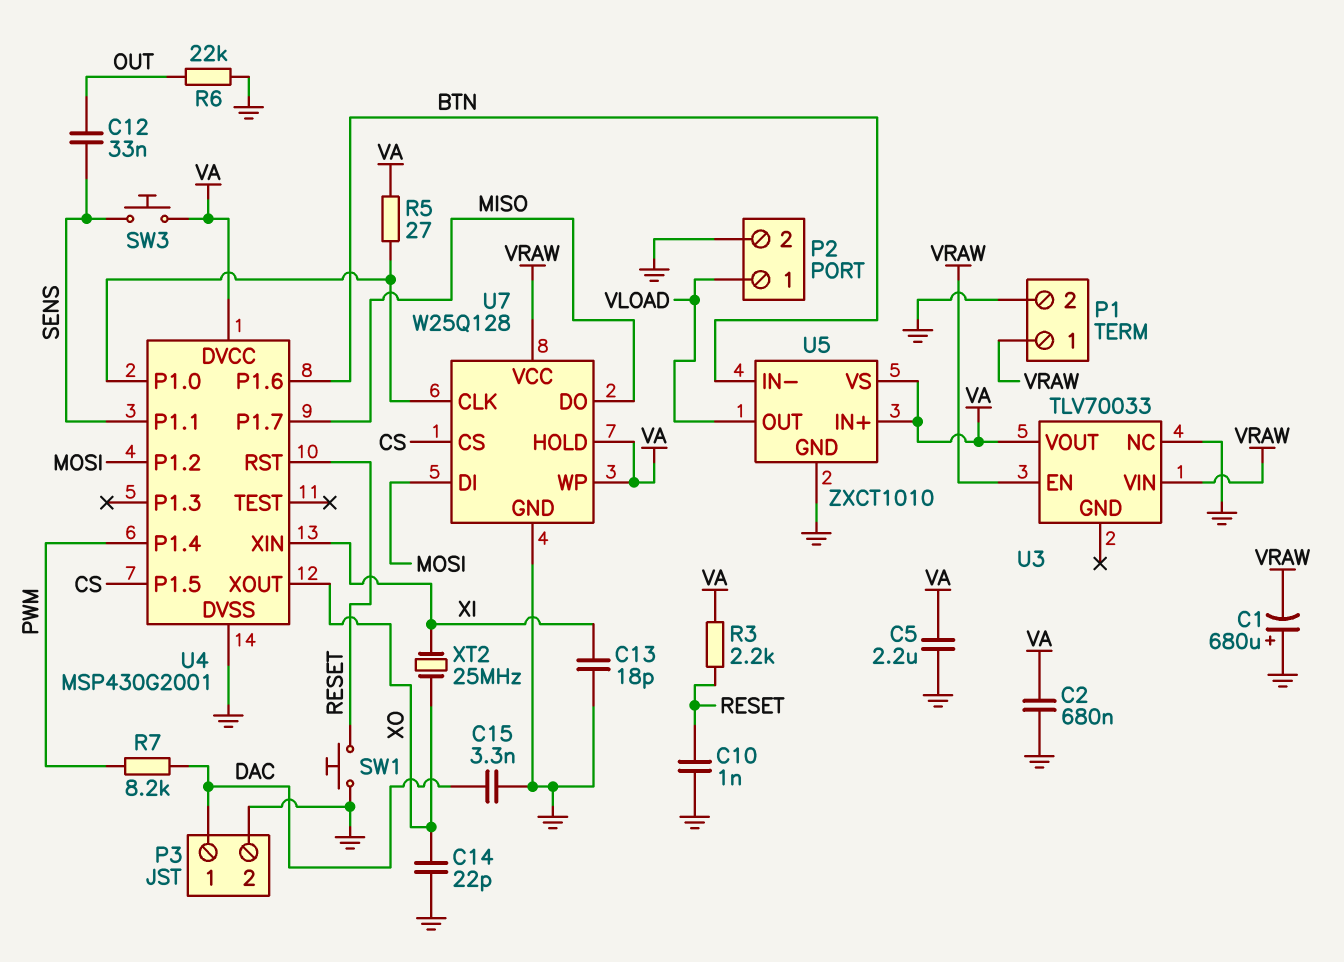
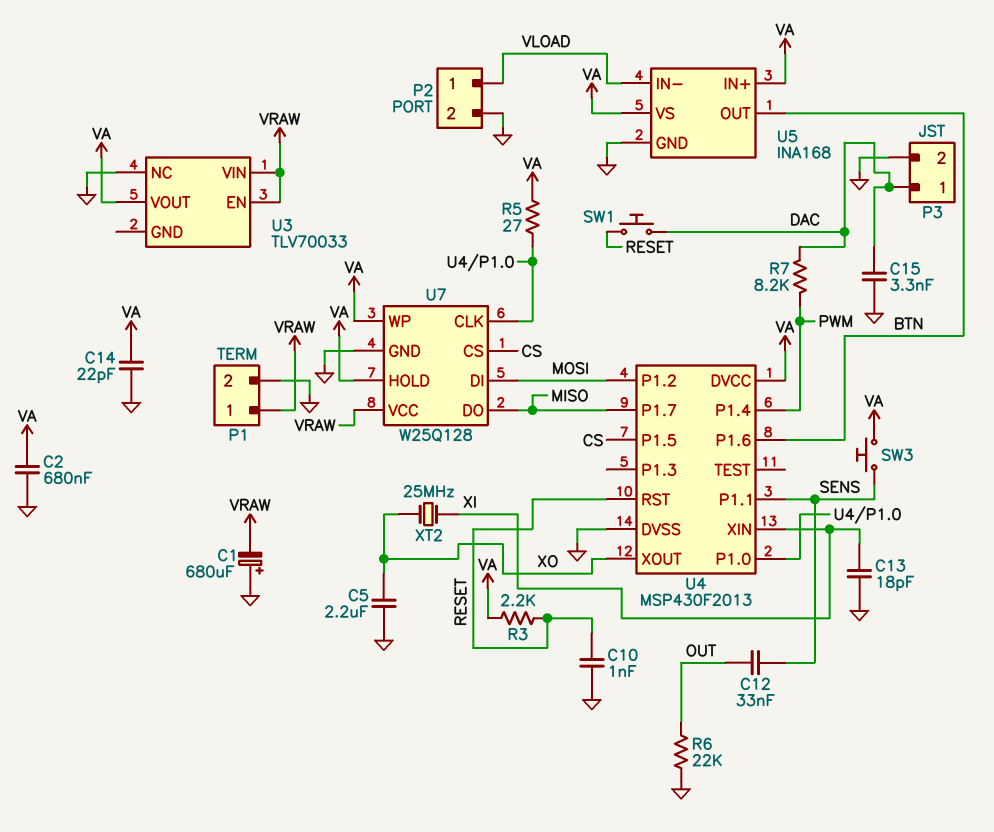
C5: 2.2uF (GND, VA) -> 2.2uF (GND, XO)
C14: 22pF (GND, XO) -> 22pF (GND, VA)
SW1: button (GND, RESET) -> button (DAC, RESET)
U4: MSP430G2001 -> MSP430F2013
U5: ZXCT1010 -> INA168
U5 pin IN-: BTN -> VLOAD
U5 pin OUT: VLOAD -> BTN

